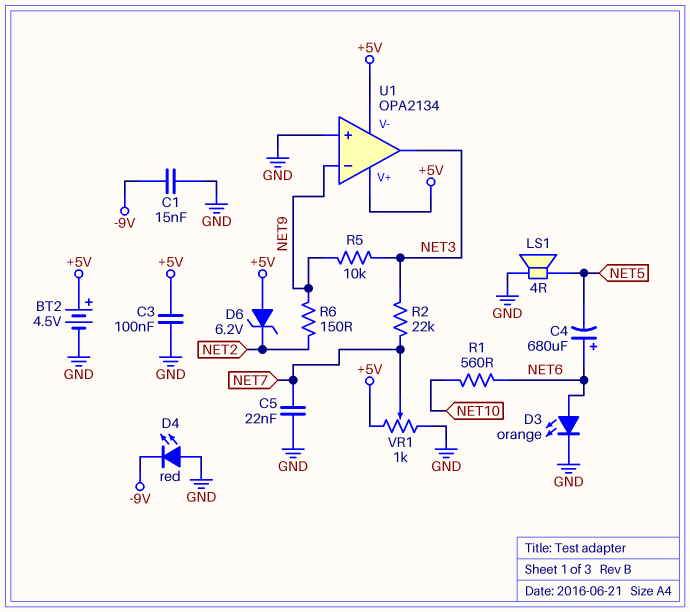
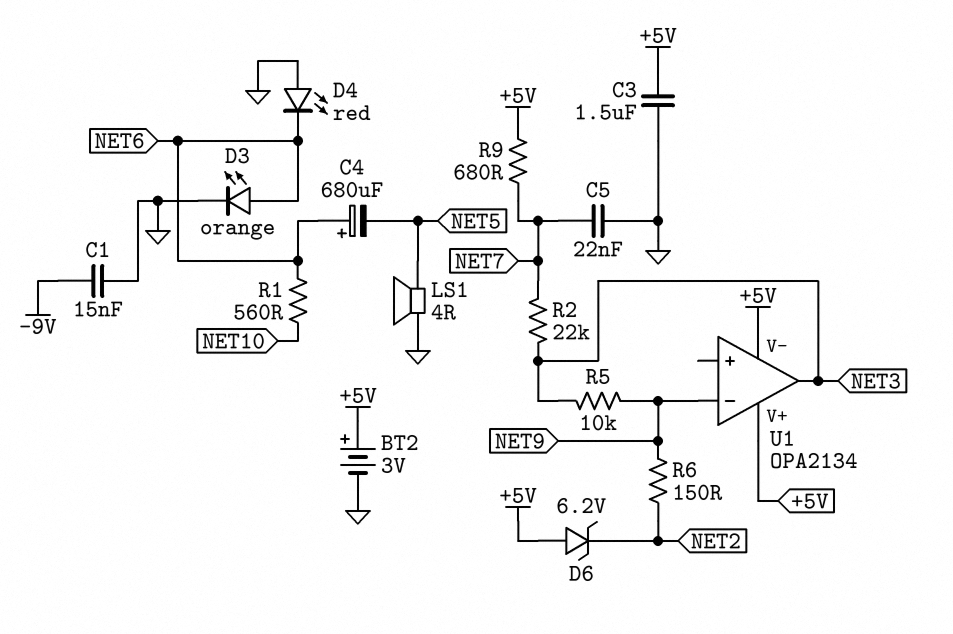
BT2: 4.5V (plus +5V, minus GND) -> 3V (plus +5V, minus GND)
C3: 100nF (+5V, GND) -> 1.5uF (+5V, GND)
D4: LED red (A GND, K -9V) -> LED red (A GND, K NET6)
R9: none -> 680 (+5V, NET7)
U1 pin in+: GND -> none
VR1: 1k (+5V, GND, wiper NET7) -> none

